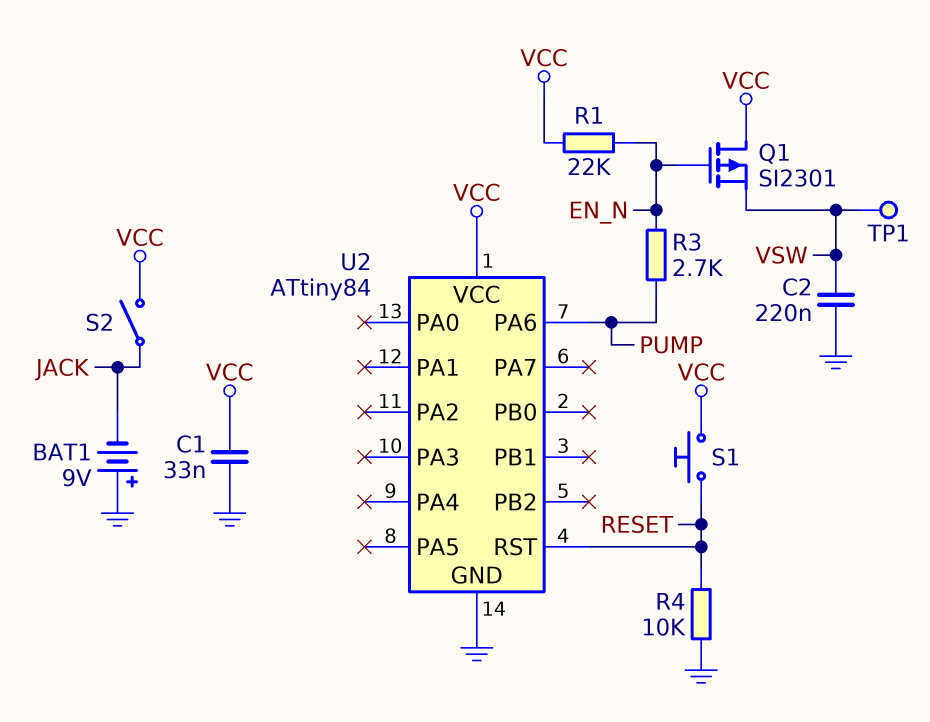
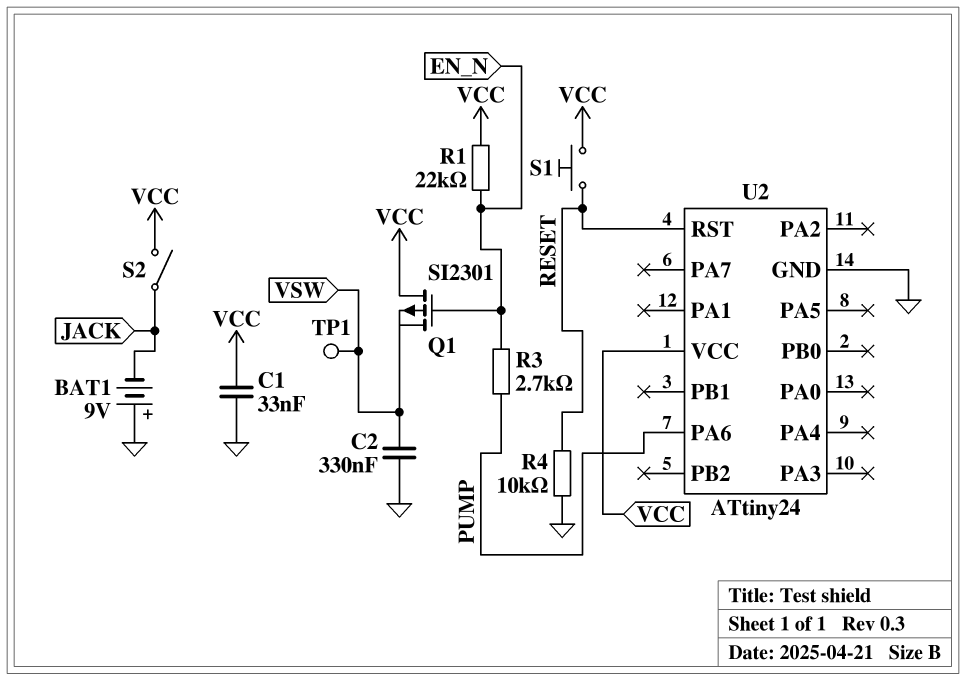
C2: 220nF (GND, VSW) -> 330nF (GND, VSW)
U2: ATtiny84 -> ATtiny24

